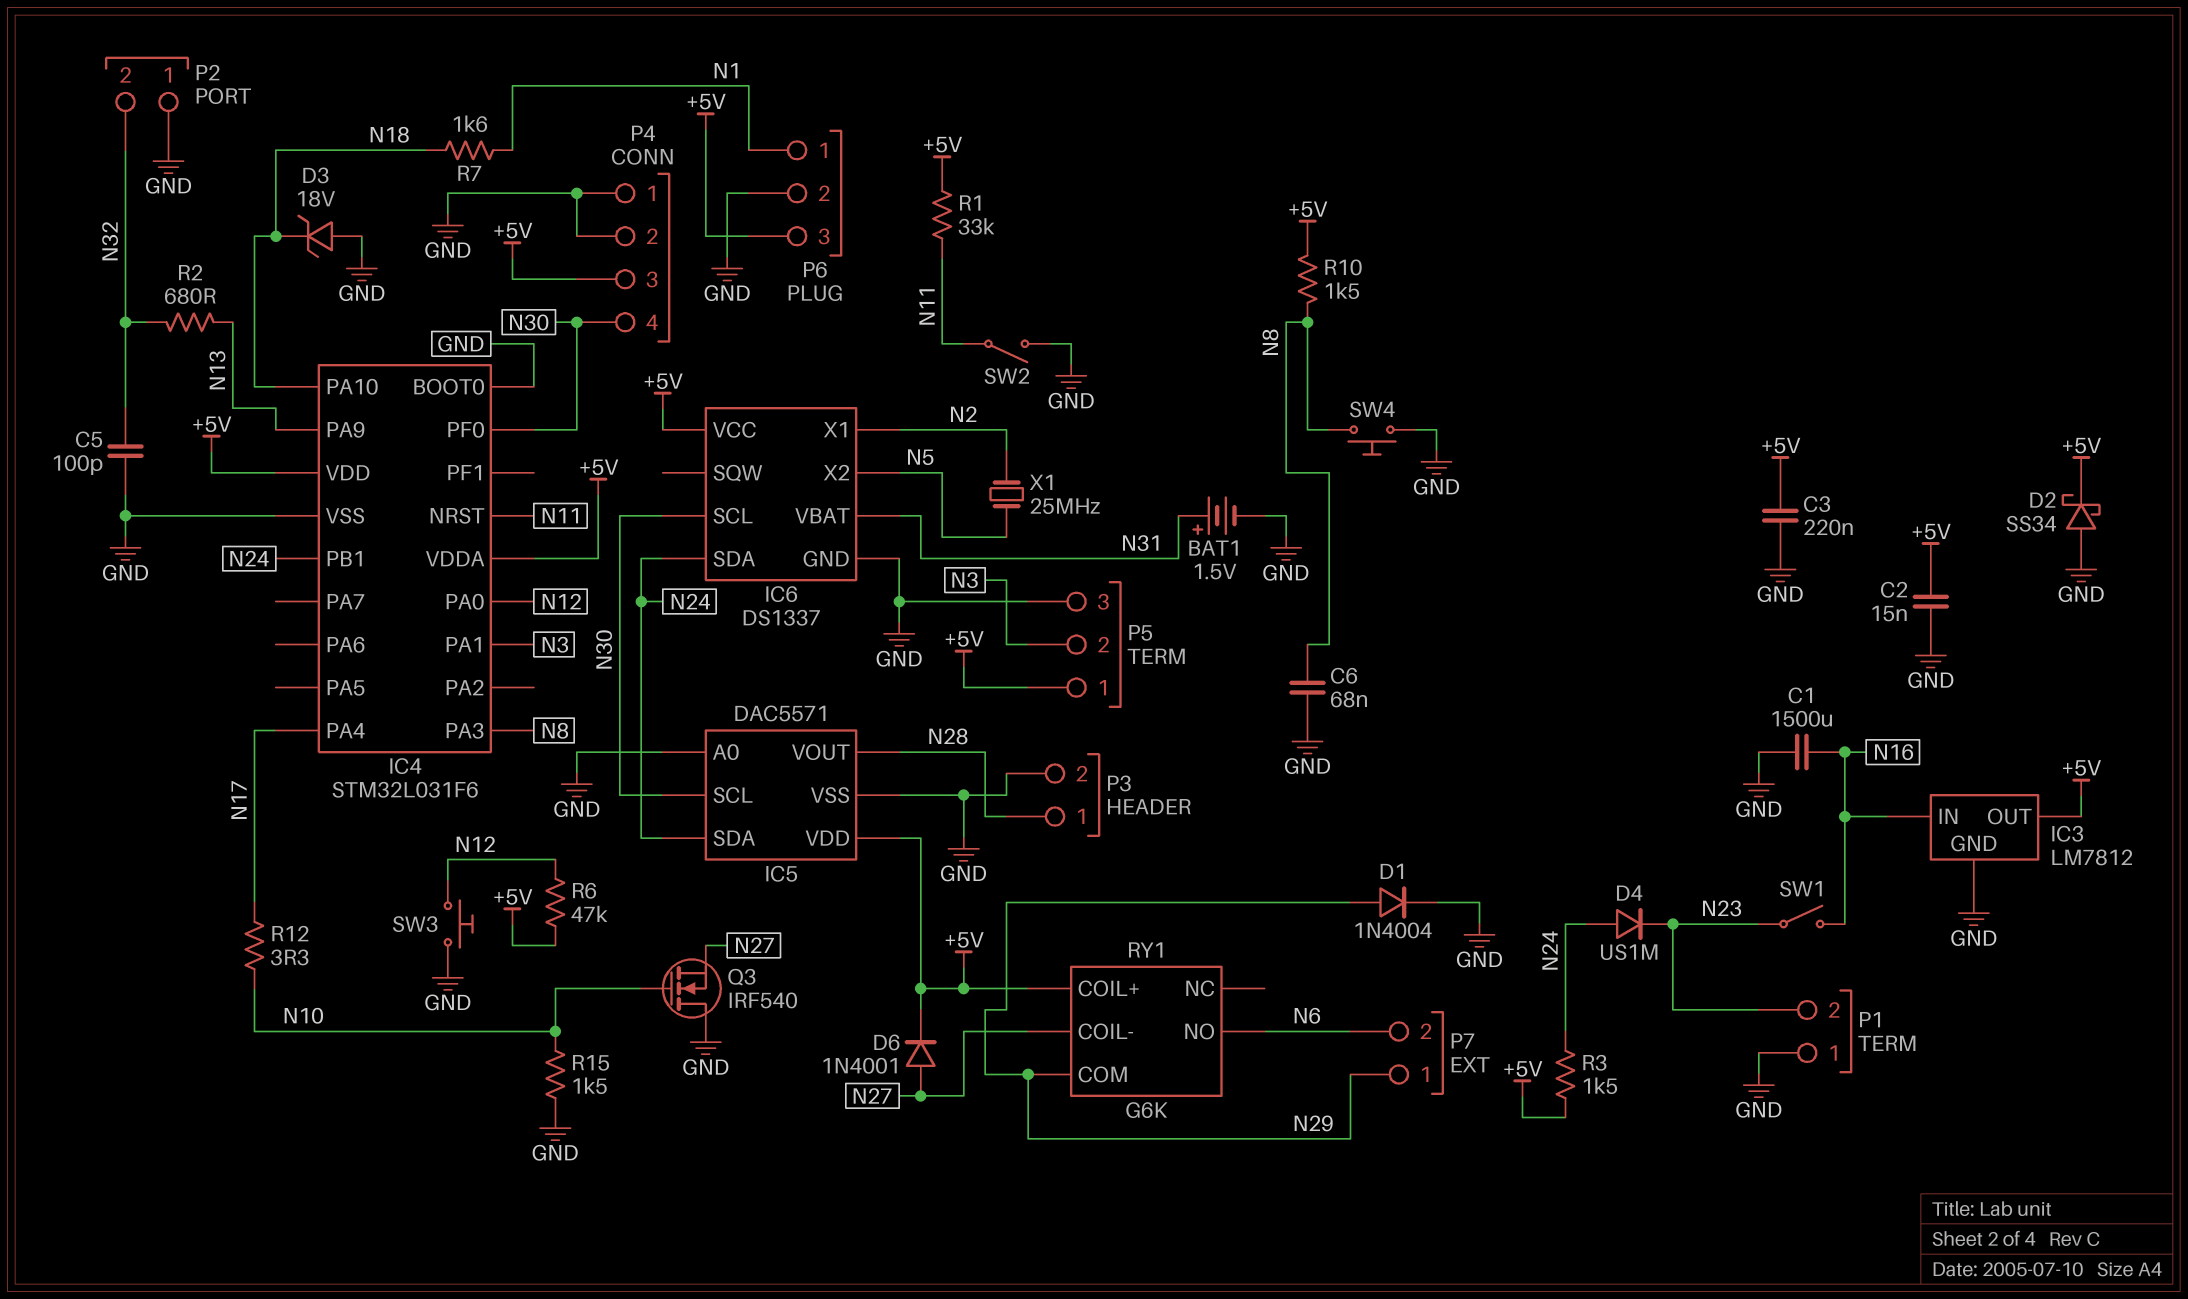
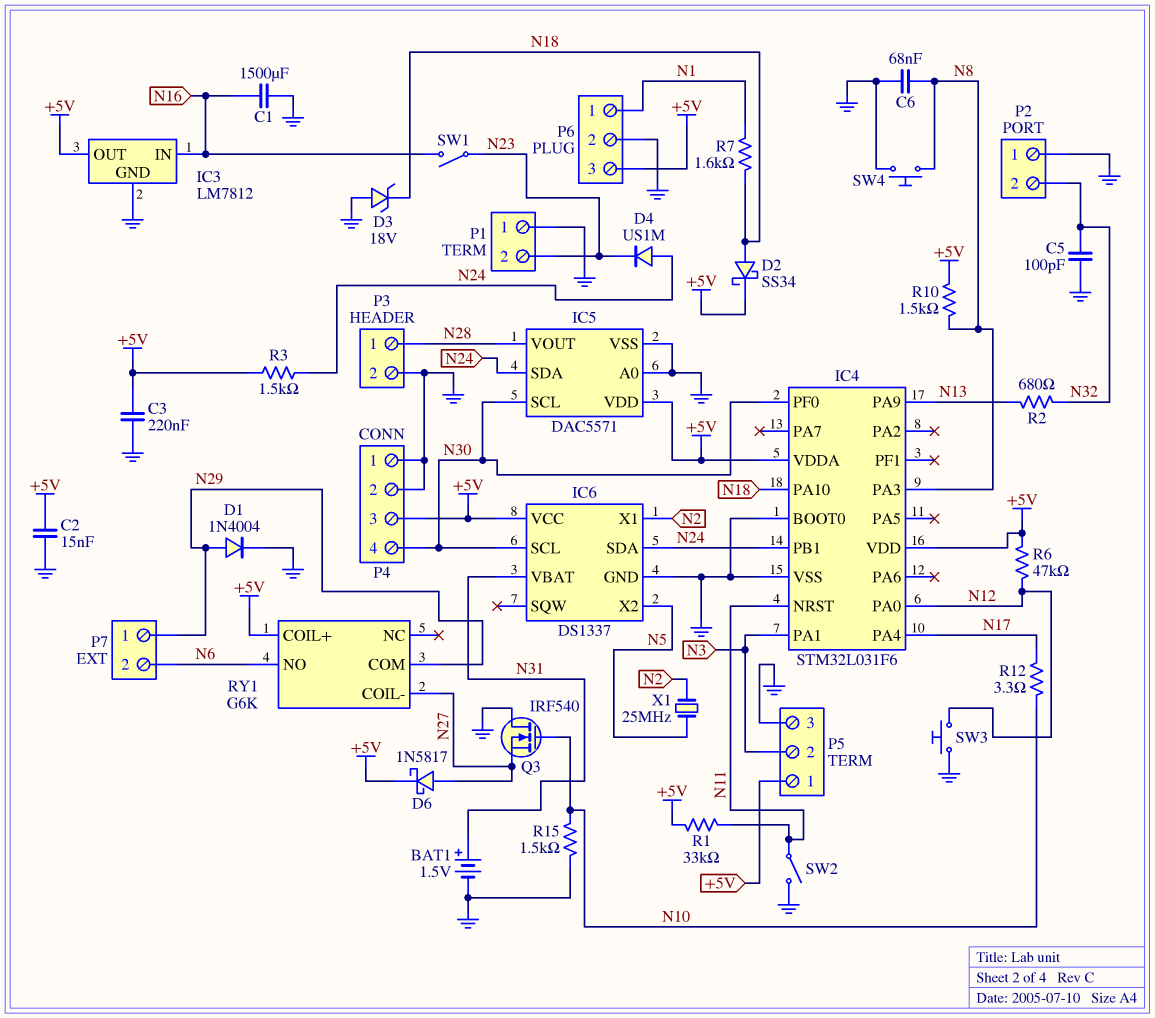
D2: schottky SS34 (A GND, K +5V) -> schottky SS34 (A N18, K +5V)
D6: diode 1N4001 (A N27, K +5V) -> schottky 1N5817 (A N27, K +5V)

